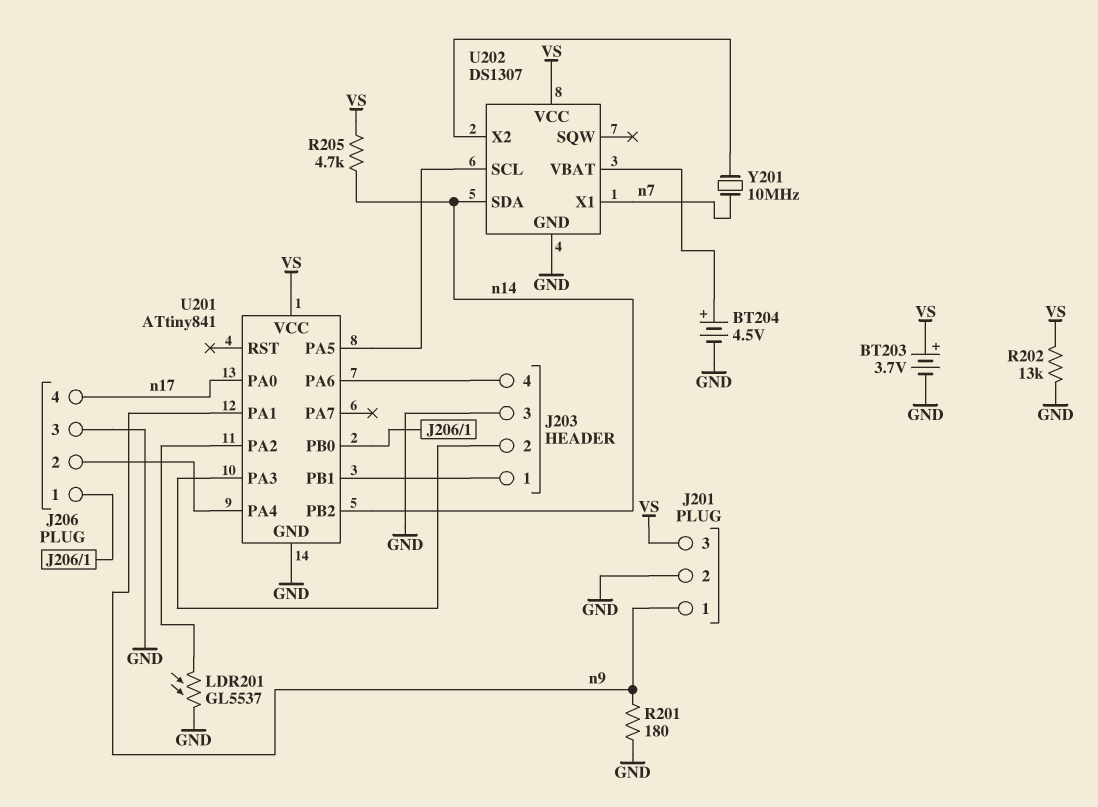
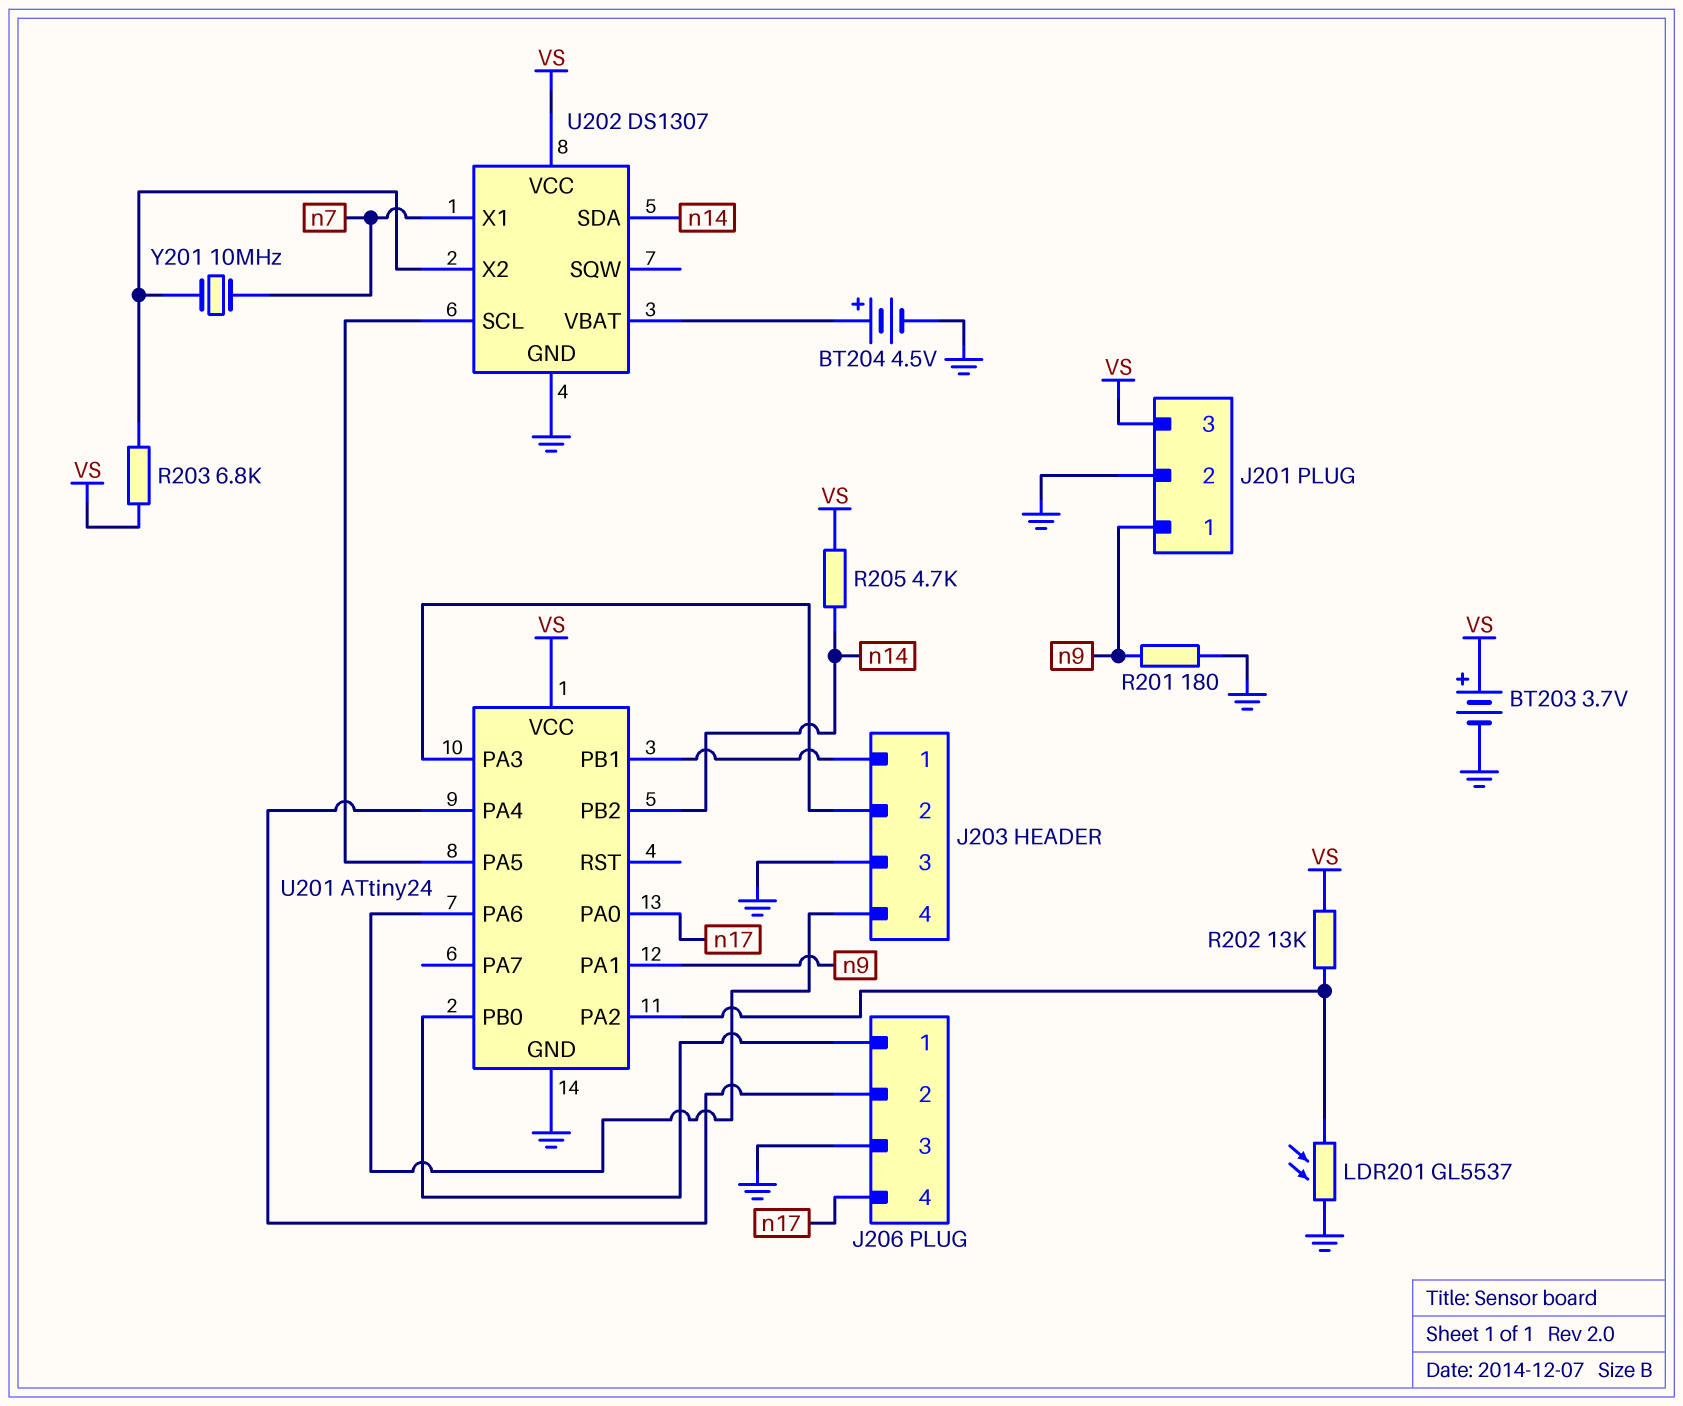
R202: 13k (GND, VS) -> 13k (U201/PA2, VS)
R203: none -> 6.8k (U202/X2, VS)
U201: ATtiny841 -> ATtiny24

